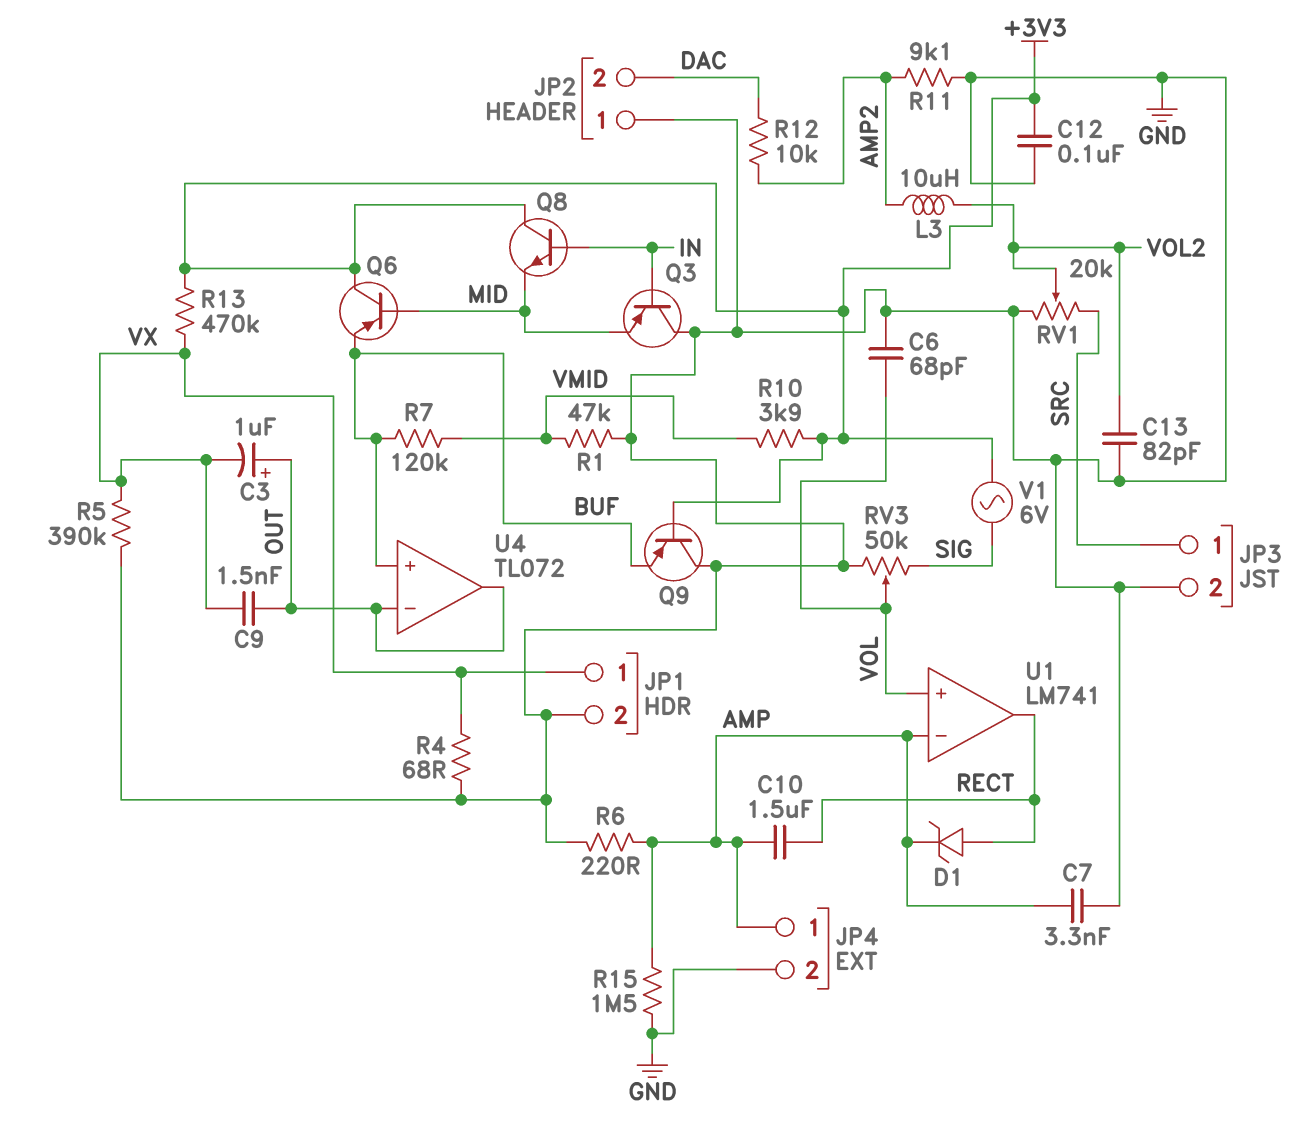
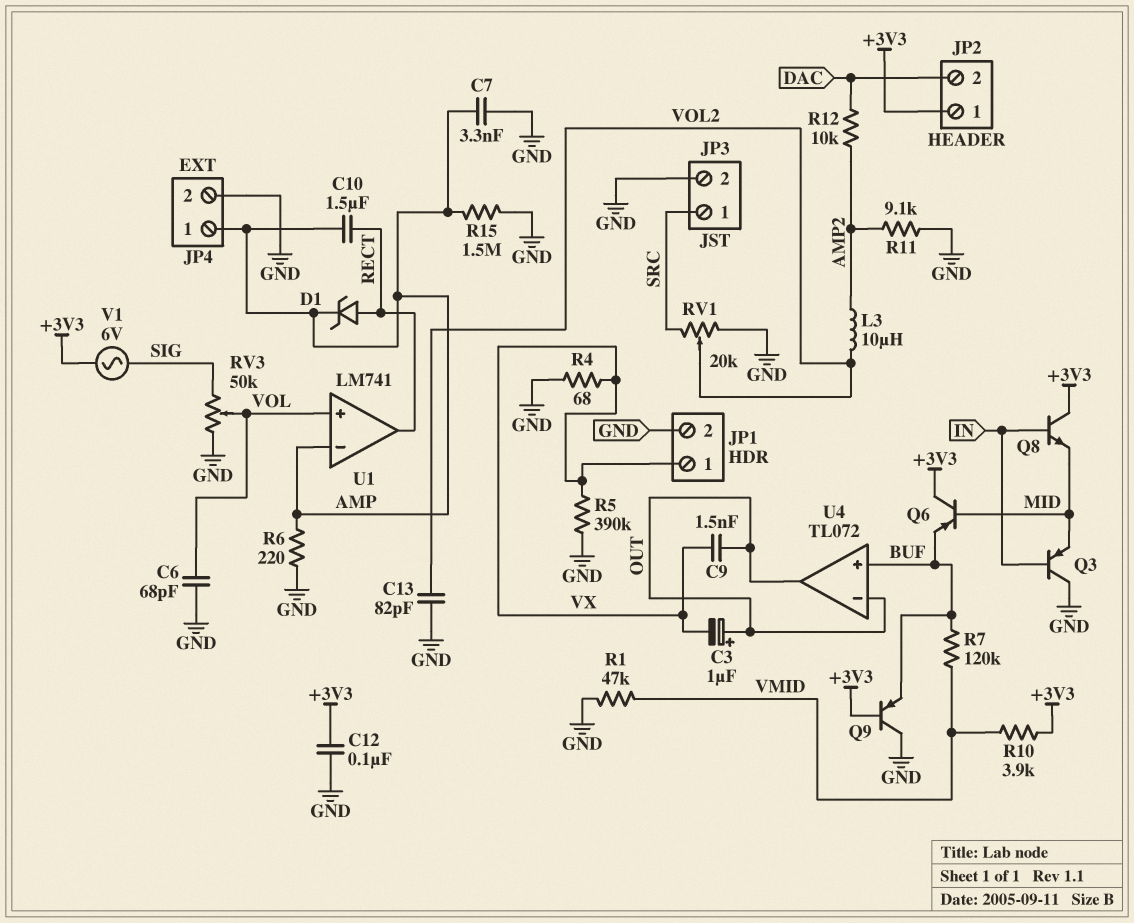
JP2 pin 1: GND -> +3V3
R13: 470k (+3V3, VX) -> none

